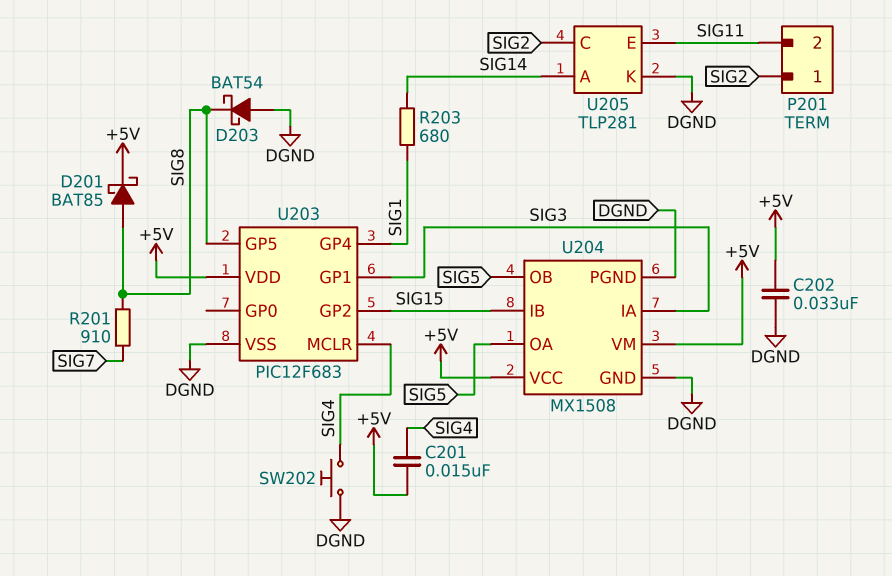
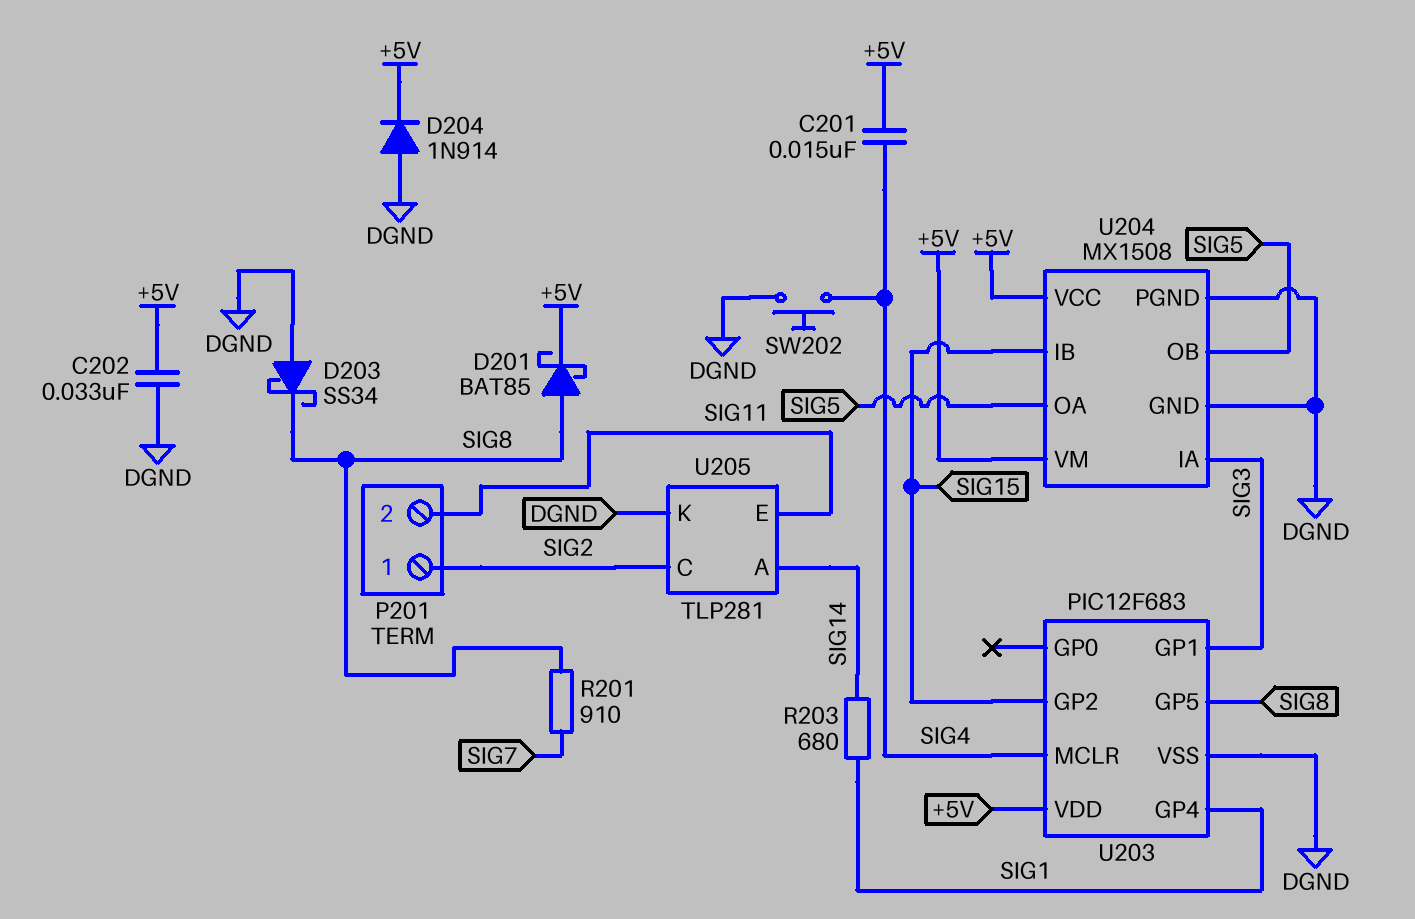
D203: schottky BAT54 (A DGND, K SIG8) -> schottky SS34 (A DGND, K SIG8)
D204: none -> diode 1N914 (A DGND, K +5V)

